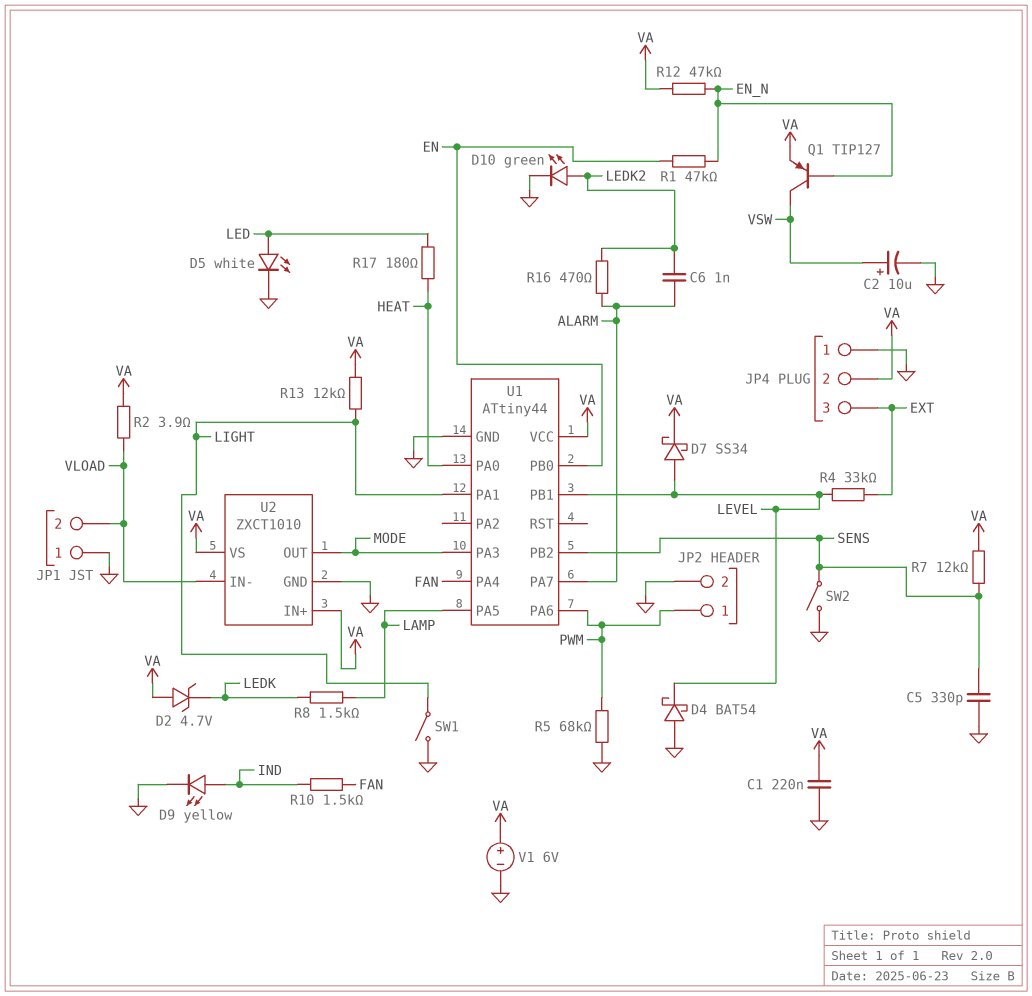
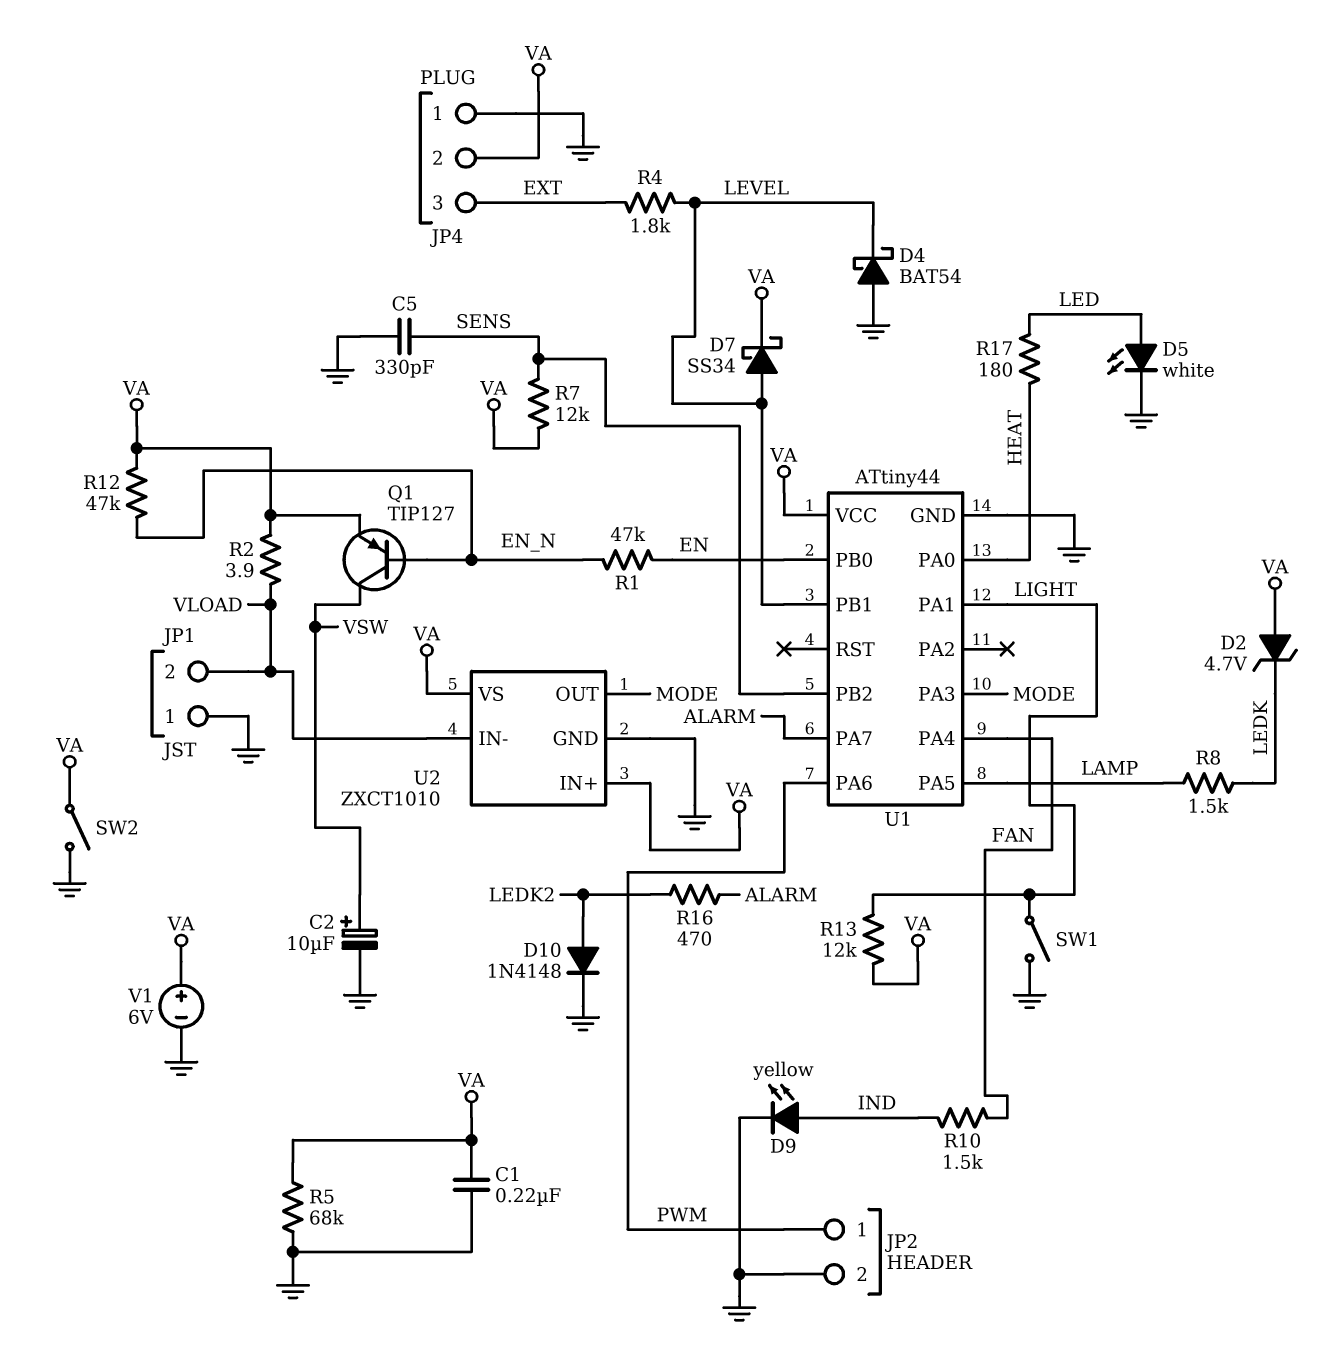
C6: 1nF (ALARM, LEDK2) -> none
D10: LED green (A LEDK2, K GND) -> diode 1N4148 (A LEDK2, K GND)
R4: 33k (EXT, LEVEL) -> 1.8k (EXT, LEVEL)
R5: 68k (GND, PWM) -> 68k (GND, VA)
SW2: switch (GND, SENS) -> switch (GND, VA)

